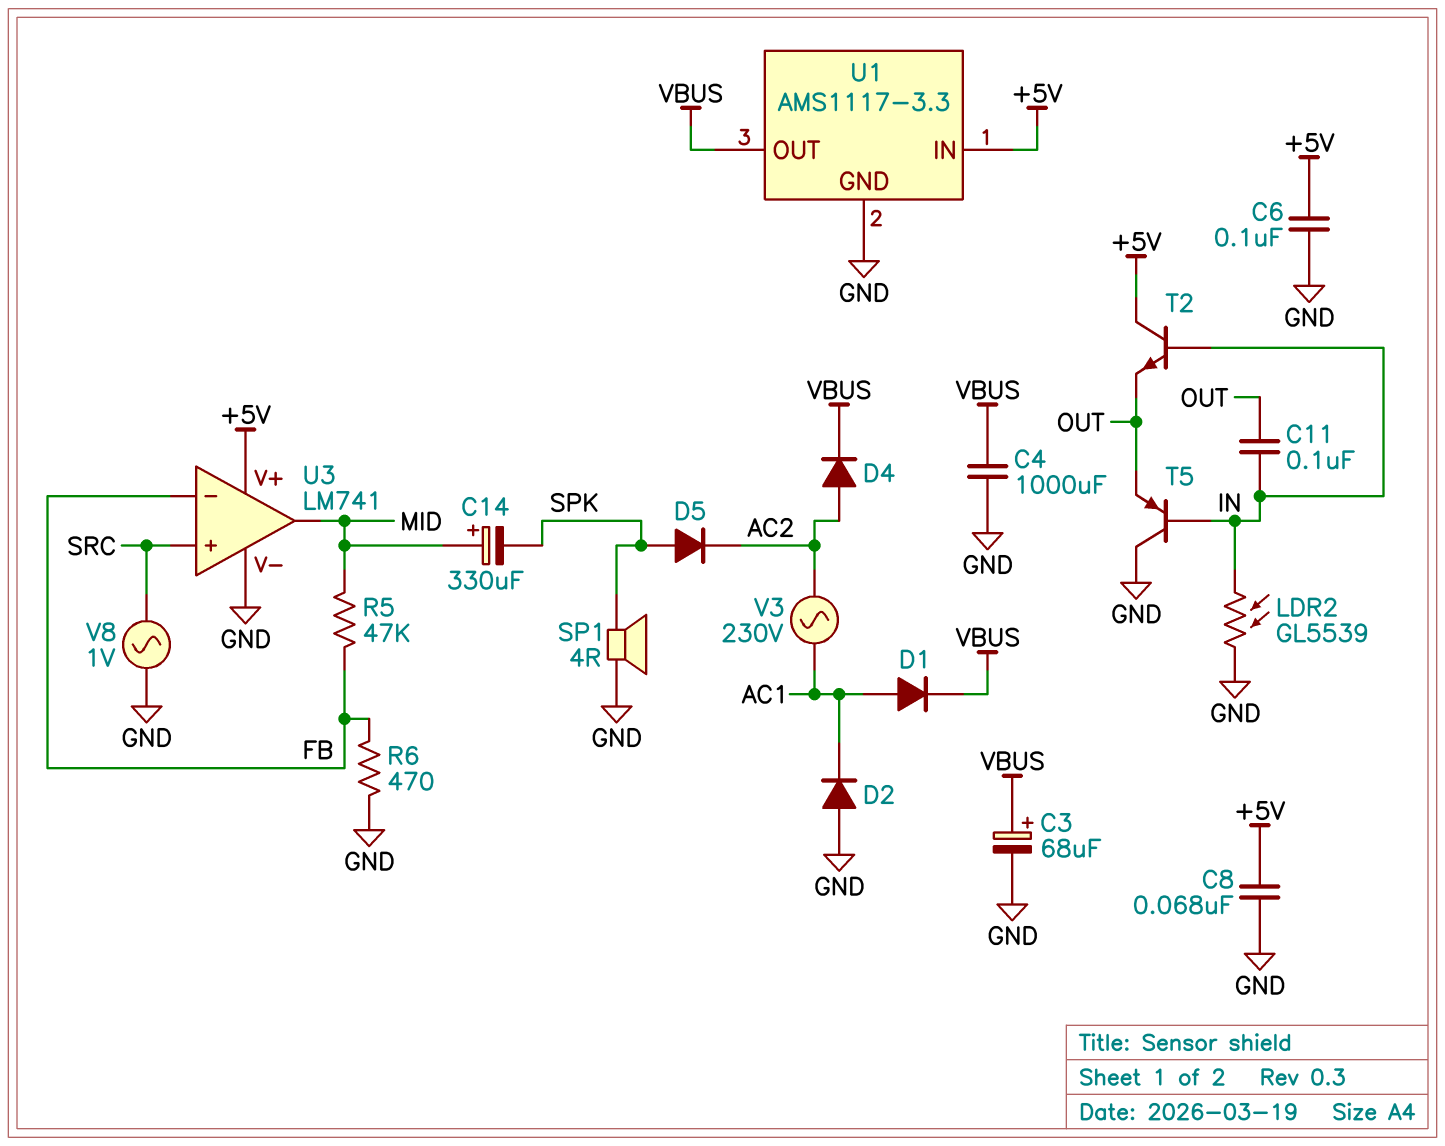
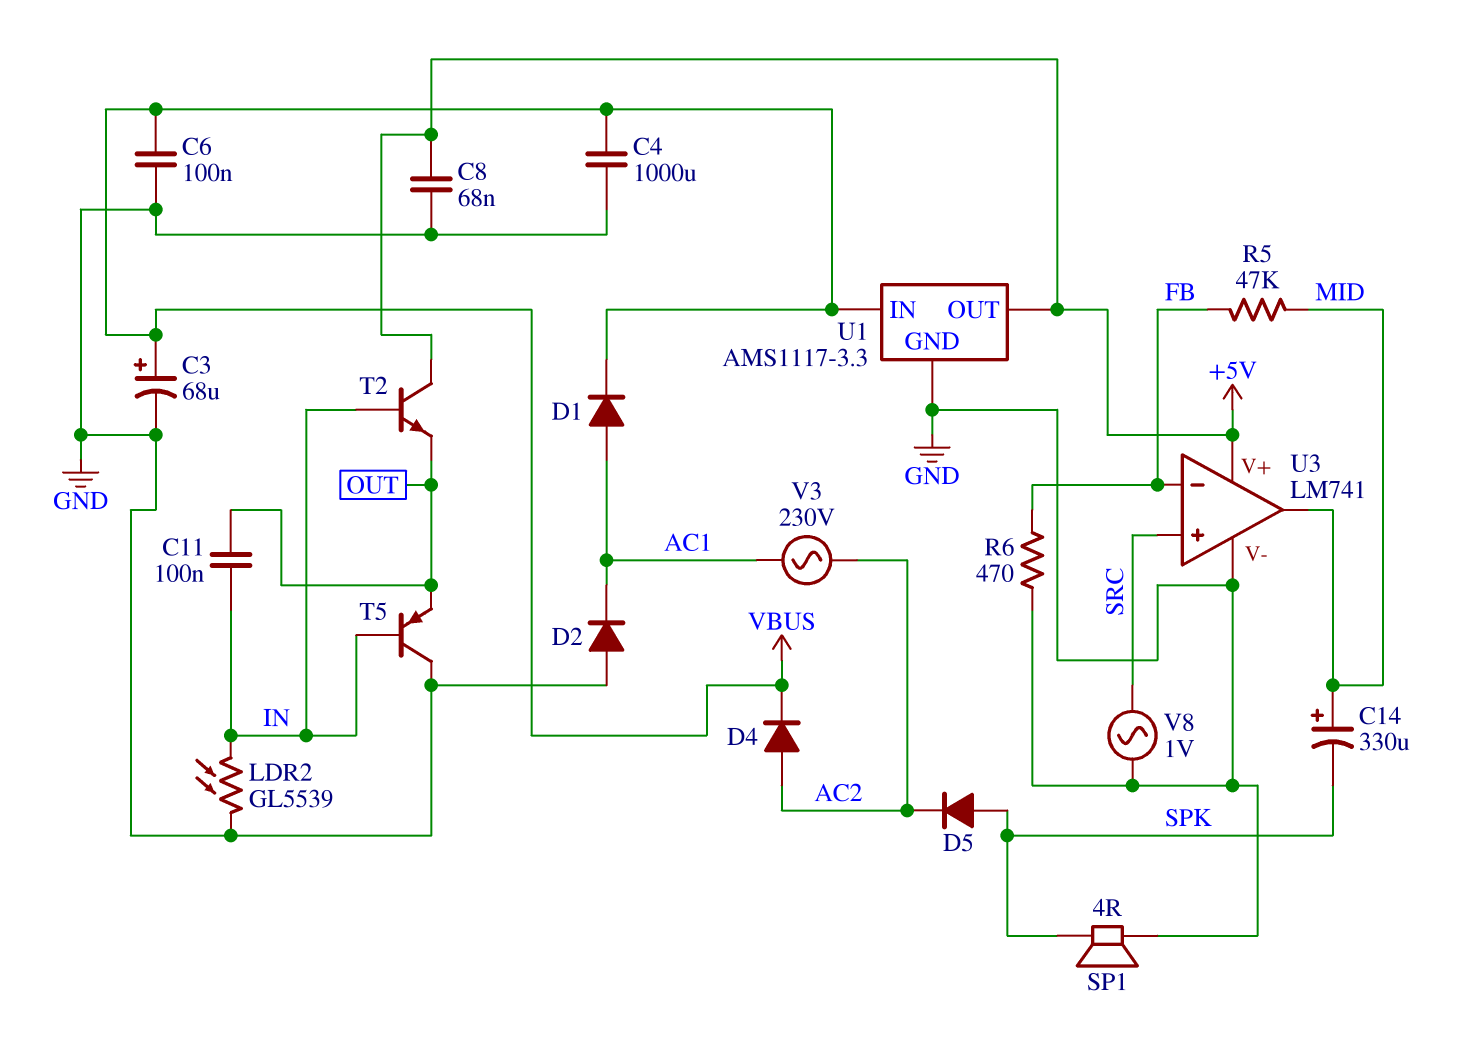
C6: 100nF (+5V, GND) -> 100nF (GND, VBUS)
U1 pin IN: +5V -> VBUS
U1 pin OUT: VBUS -> +5V

